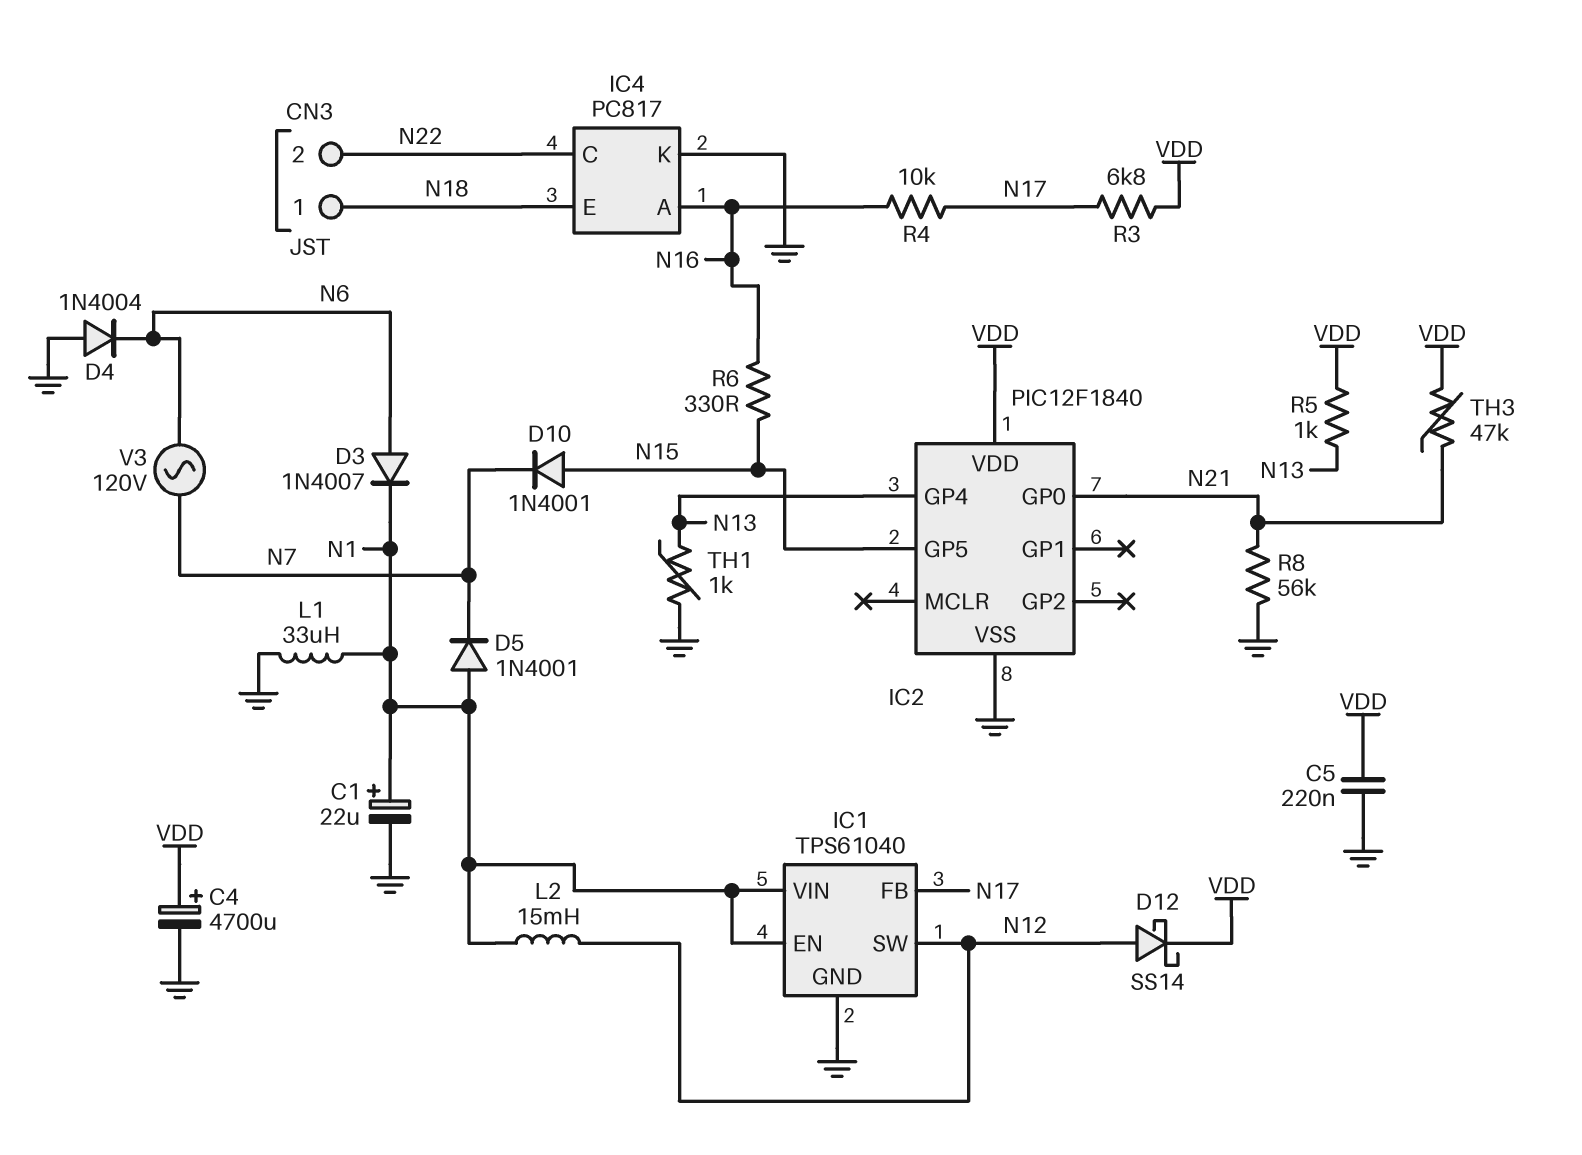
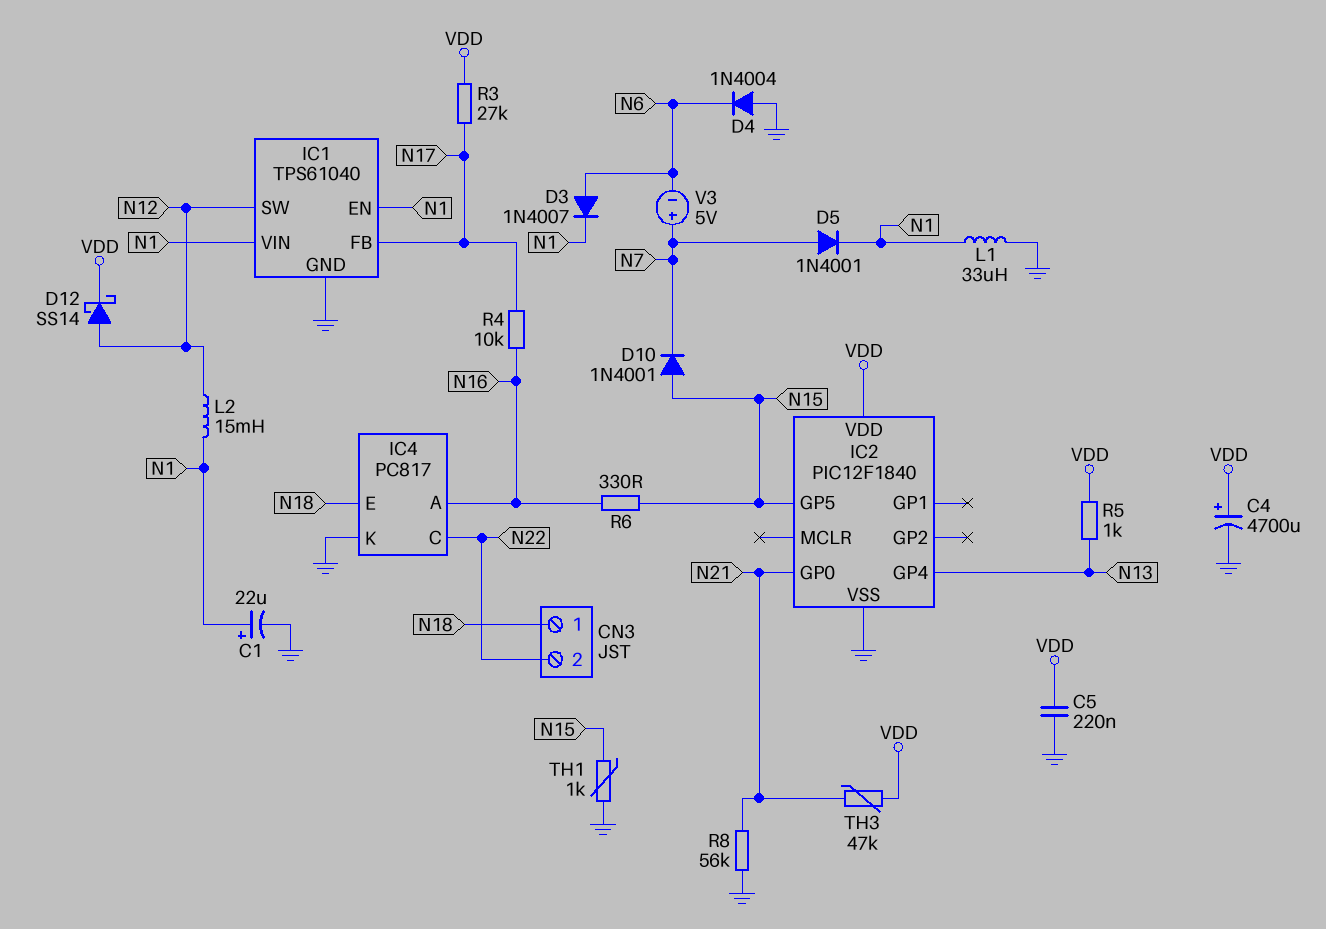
D5: diode 1N4001 (A N1, K N7) -> diode 1N4001 (A N7, K N1)
R3: 6.8k (N17, VDD) -> 27k (N17, VDD)
TH1: 1k (GND, N13) -> 1k (GND, N15)
V3: AC 120V (N6, N7) -> 5V (plus N7, minus N6)

